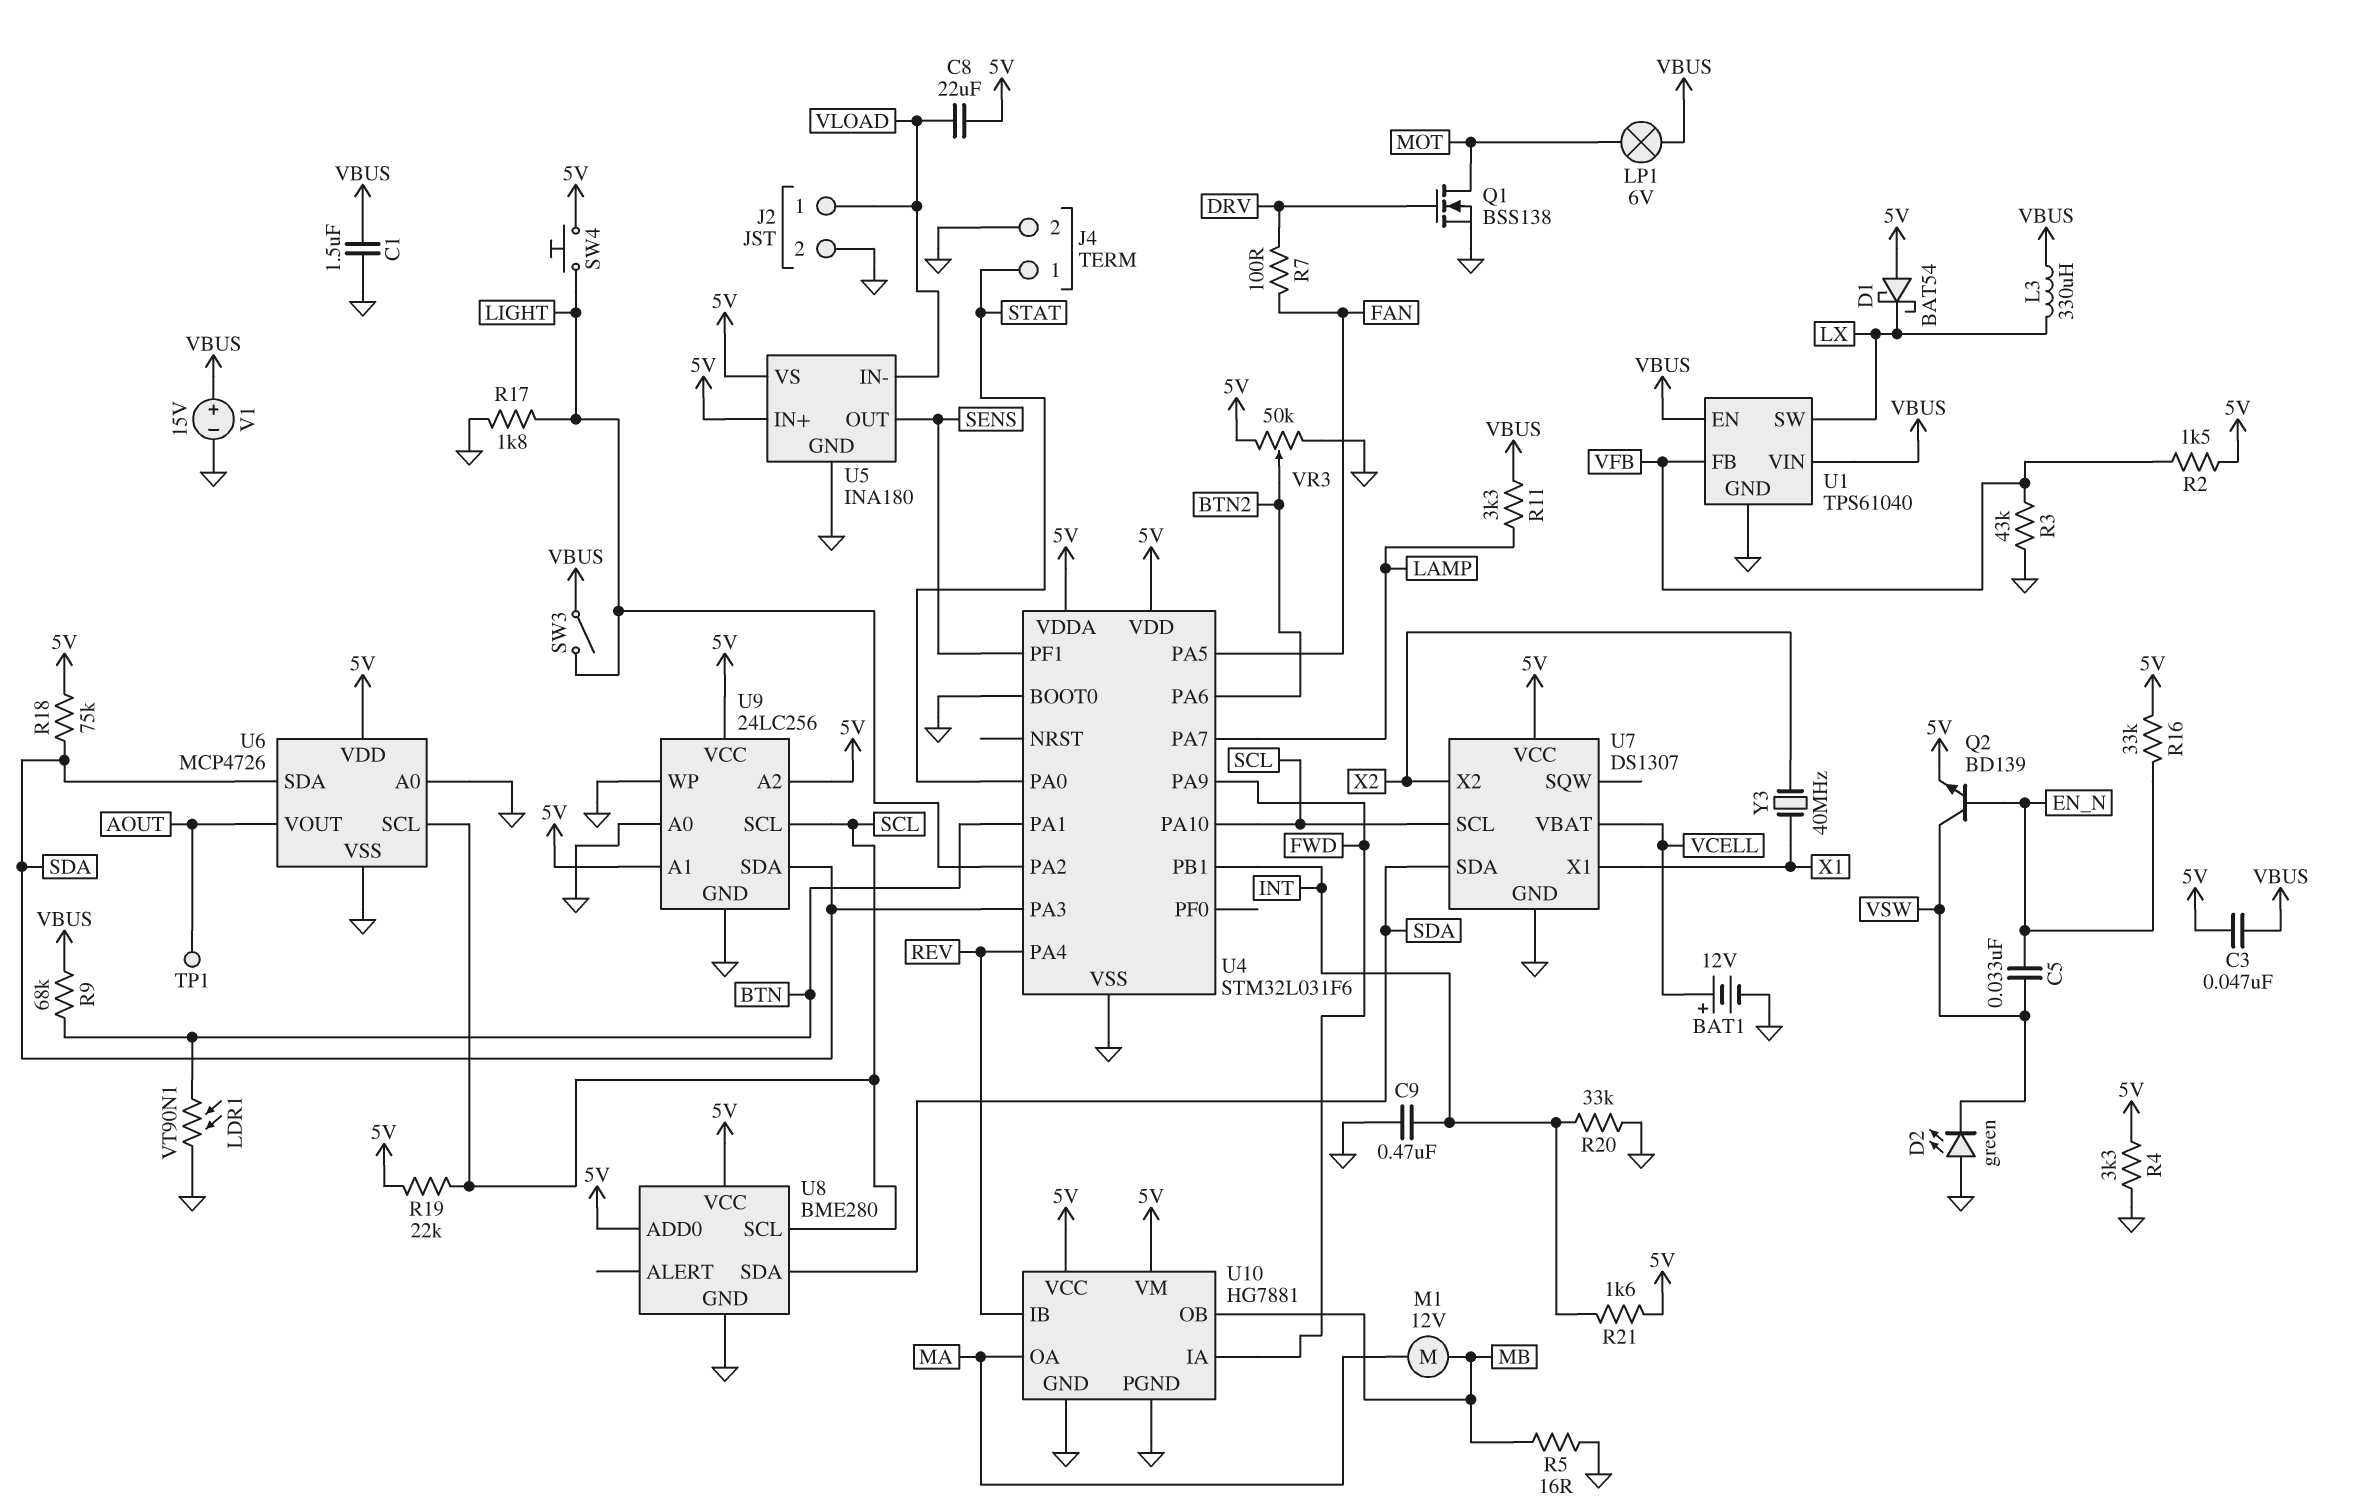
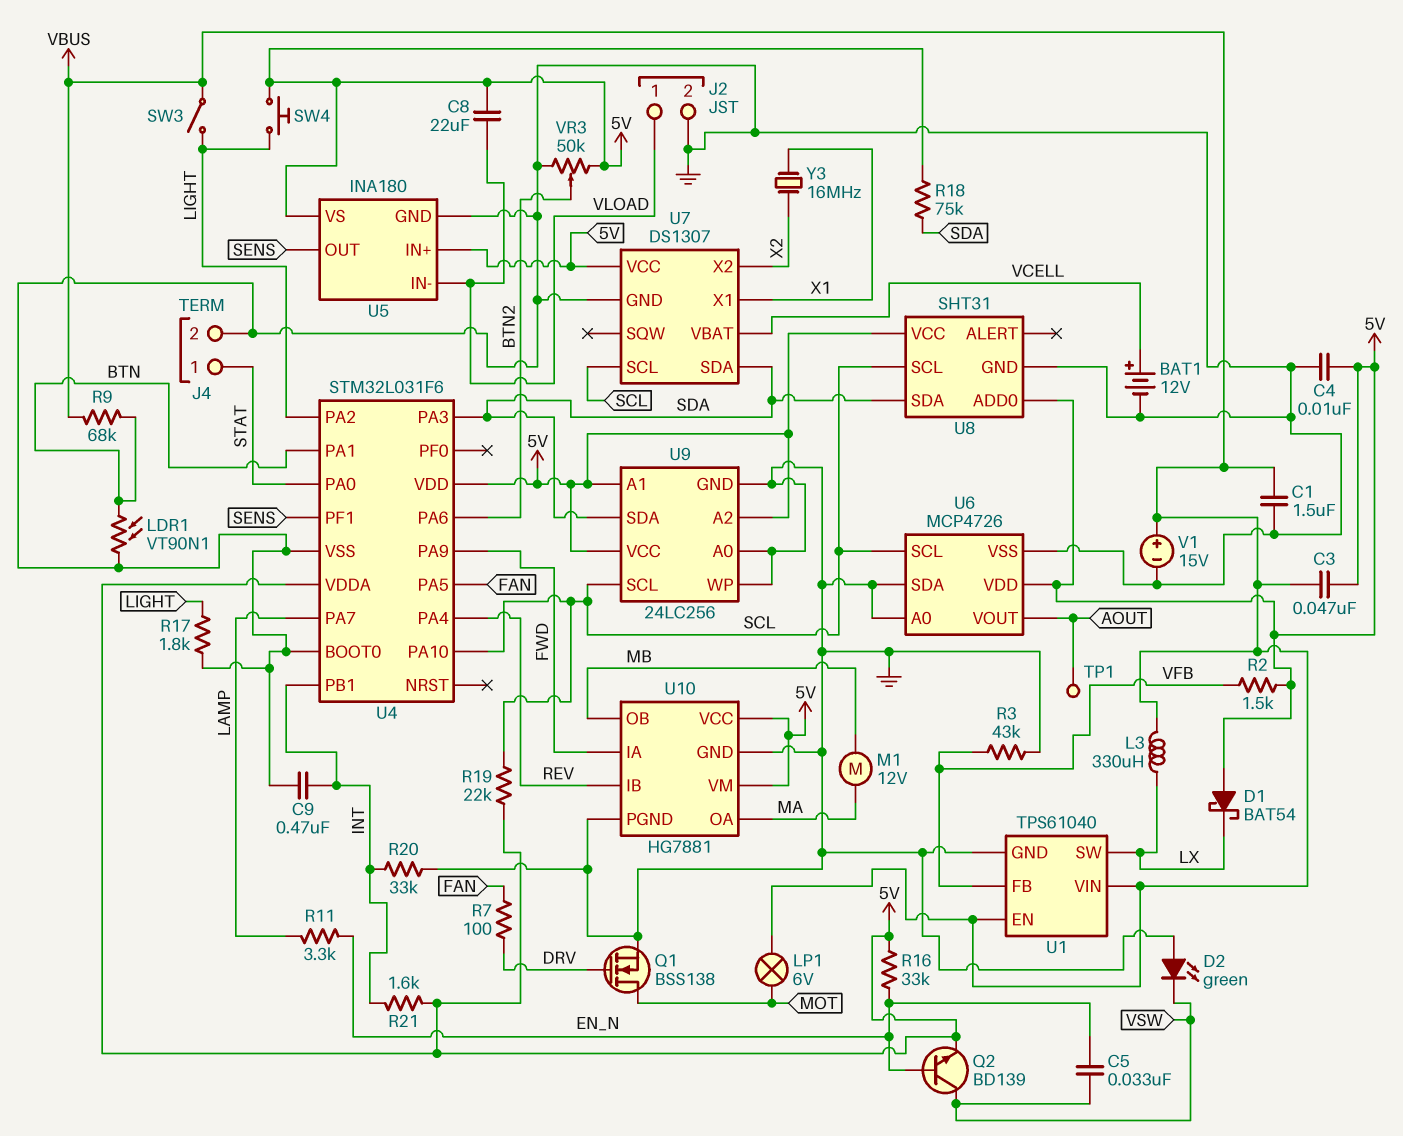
C4: none -> 10nF (5V, GND)
R4: 3.3k (5V, GND) -> none
R5: 16 (GND, MB) -> none
R11: 3.3k (LAMP, VBUS) -> 3.3k (EN_N, LAMP)
U6 pin SDA: SDA -> GND
U8: BME280 -> SHT31
Y3: 40MHz (X1, X2) -> 16MHz (X1, X2)

